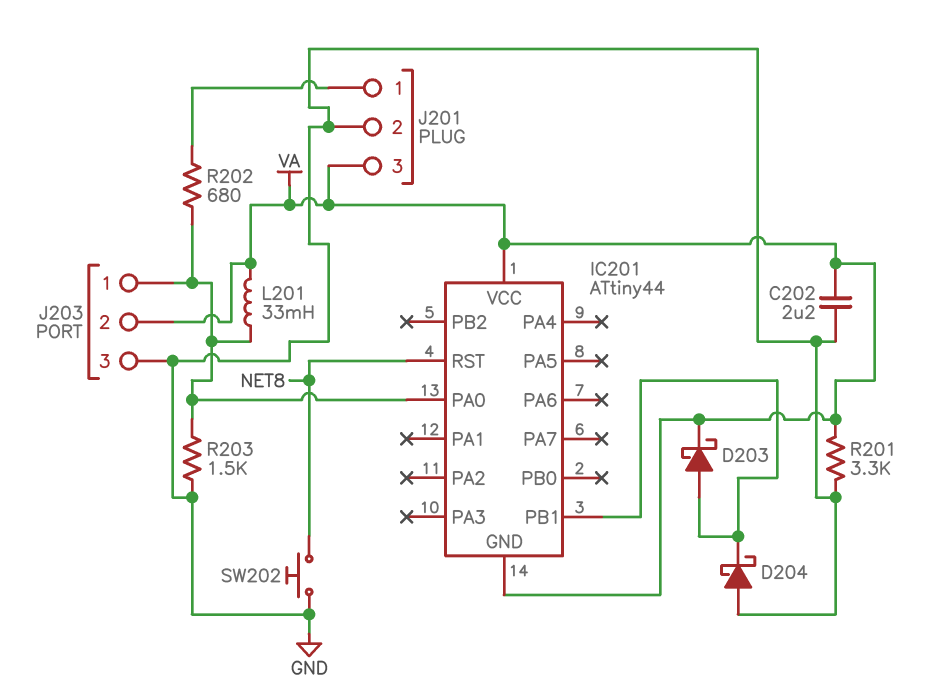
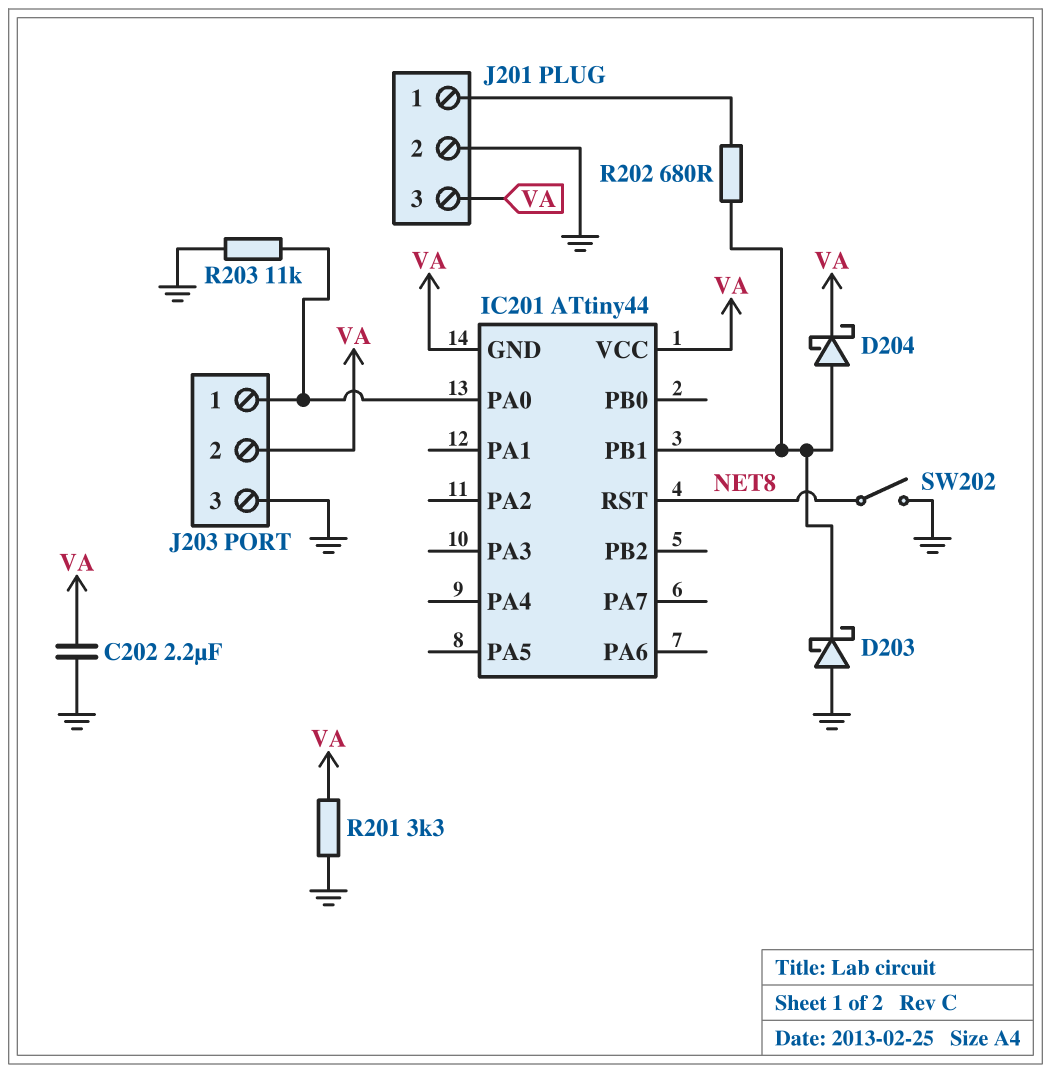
D203: schottky (A IC201/PB1, K VA) -> schottky (A GND, K IC201/PB1)
D204: schottky (A GND, K IC201/PB1) -> schottky (A IC201/PB1, K VA)
L201: 33mH (IC201/PA0, VA) -> none
R202: 680 (IC201/PA0, J201/1) -> 680 (IC201/PB1, J201/1)
R203: 1.5k (GND, IC201/PA0) -> 11k (GND, IC201/PA0)
SW202: button (GND, NET8) -> switch (GND, NET8)

